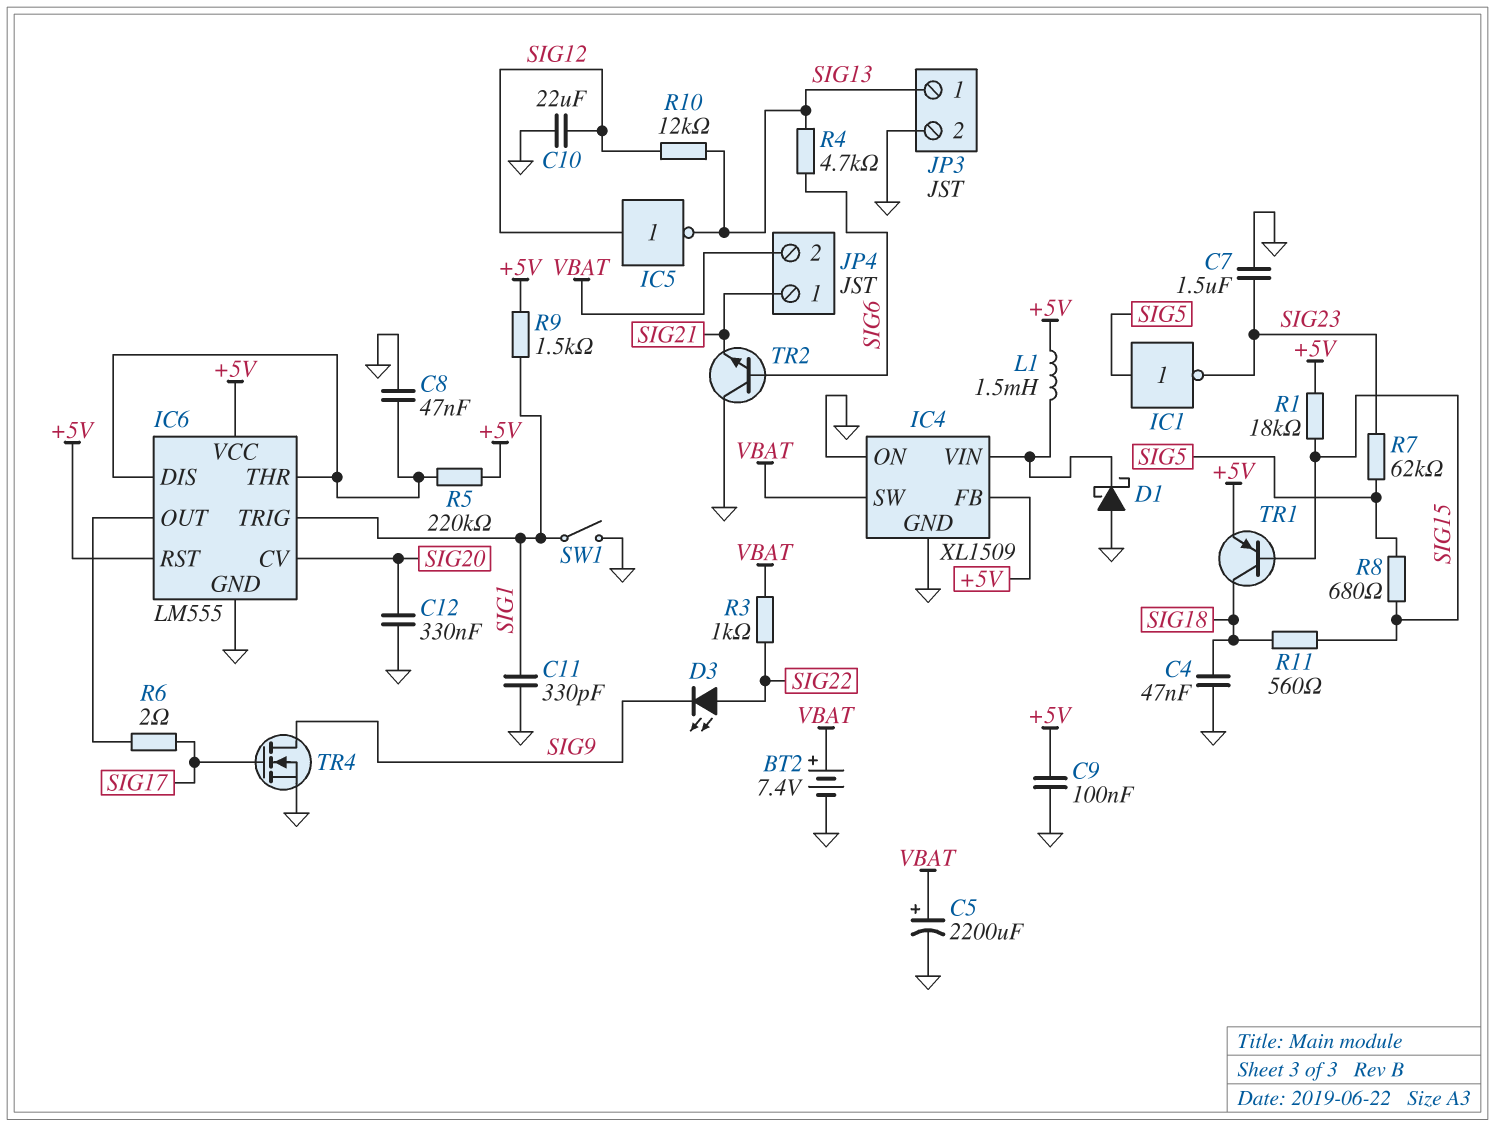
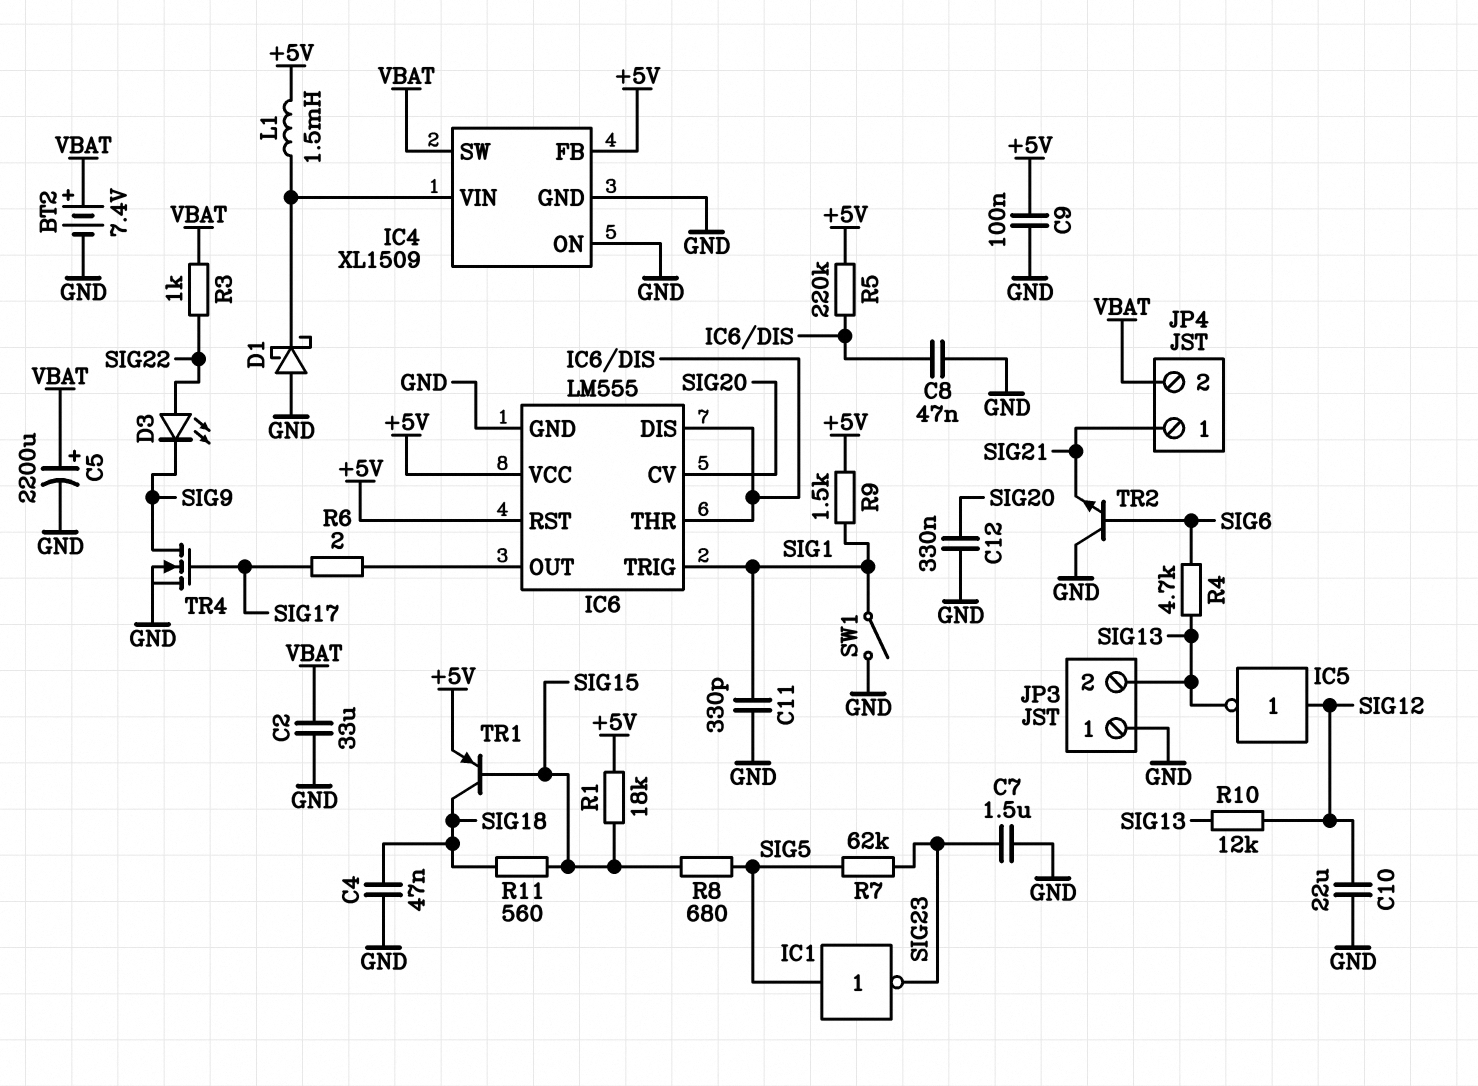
C2: none -> 33uF (GND, VBAT)
JP3 pin 1: SIG13 -> GND
JP3 pin 2: GND -> SIG13

